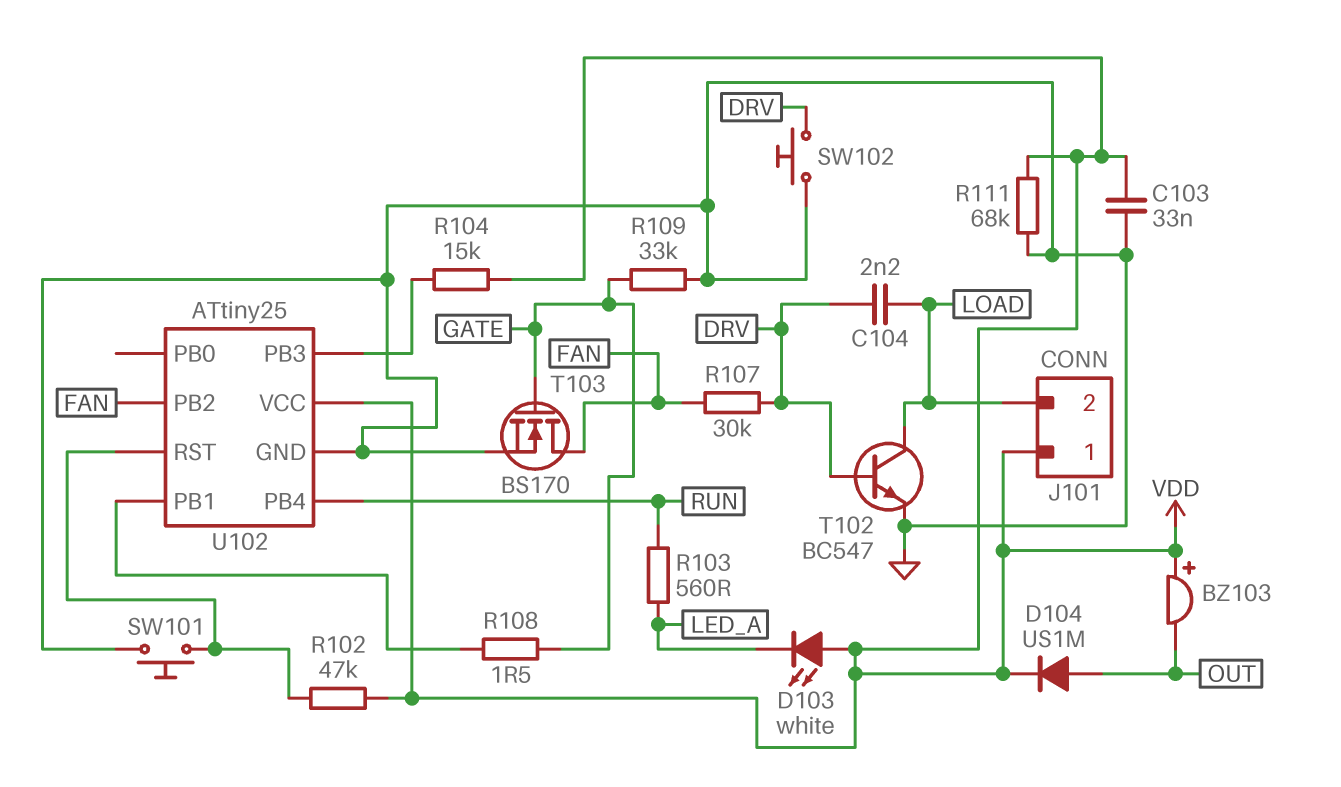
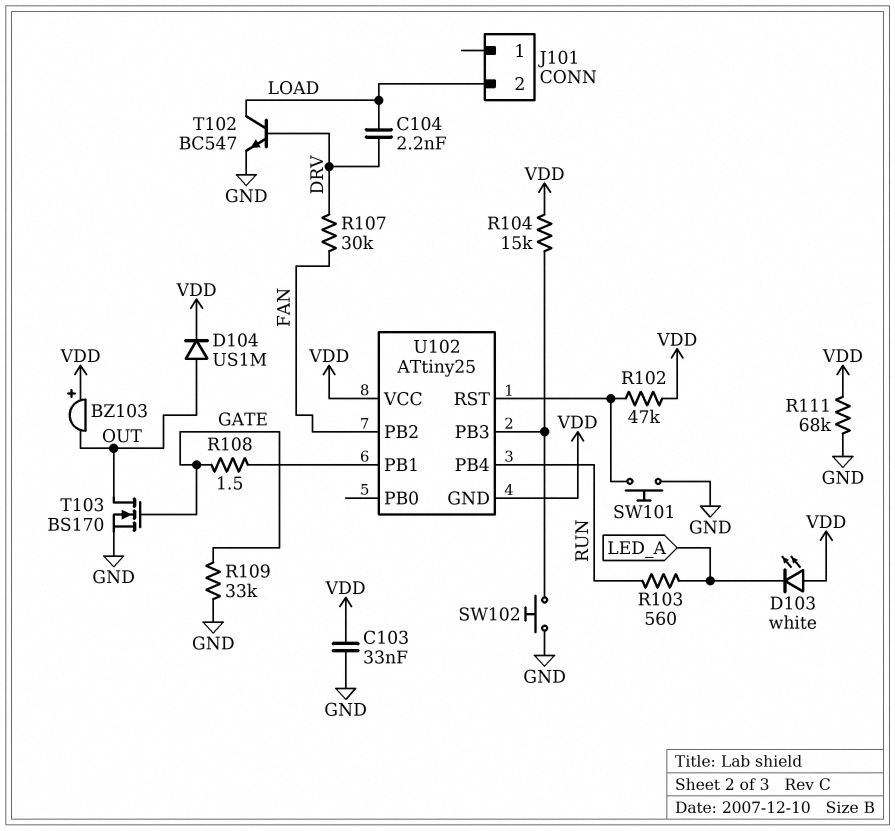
J101 pin 1: VDD -> none
SW102: button (DRV, GND) -> button (GND, U102/PB3)
T103: NMOS BS170 (G GATE, D FAN, S GND) -> NMOS BS170 (G GATE, D OUT, S GND)
U102 pin GND: GND -> VDD

